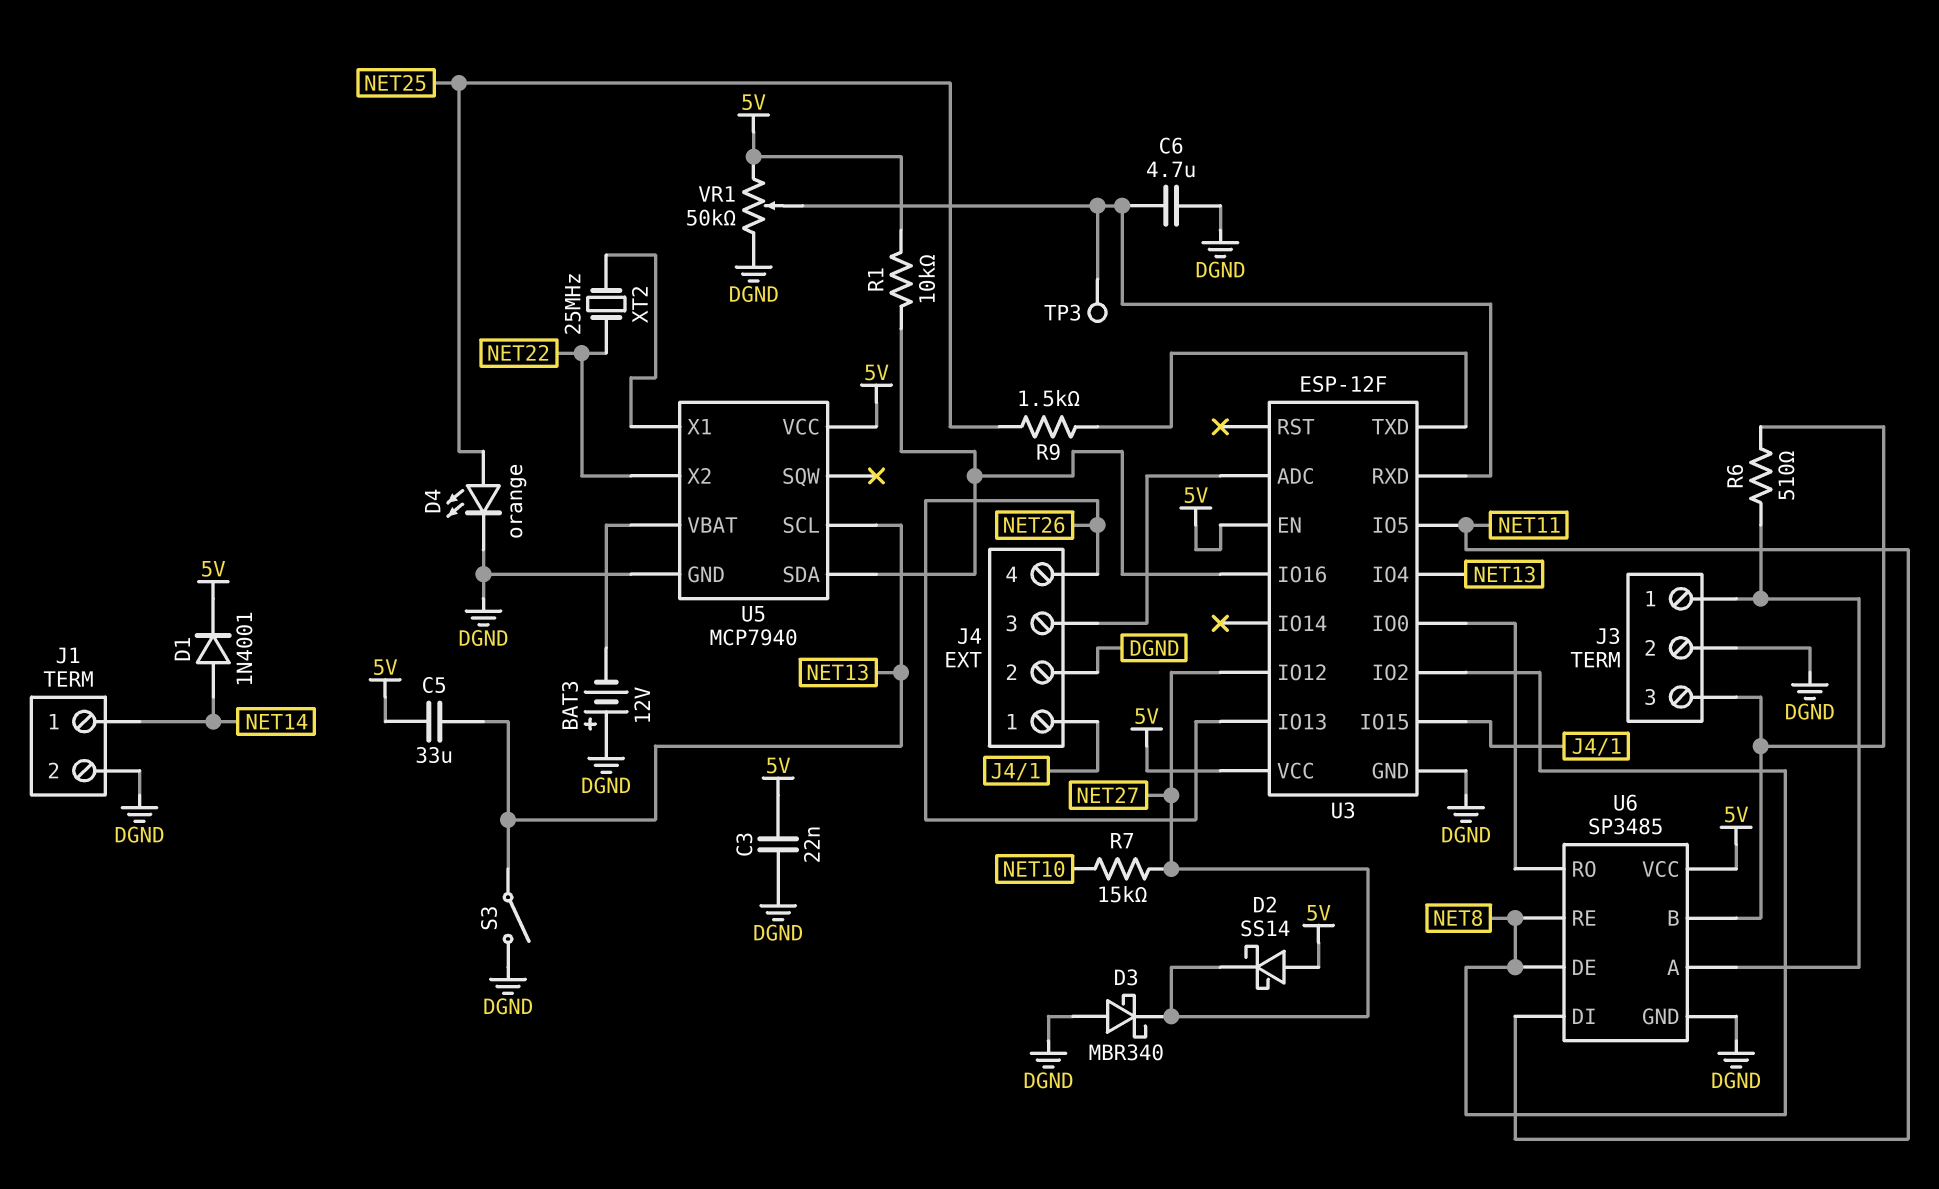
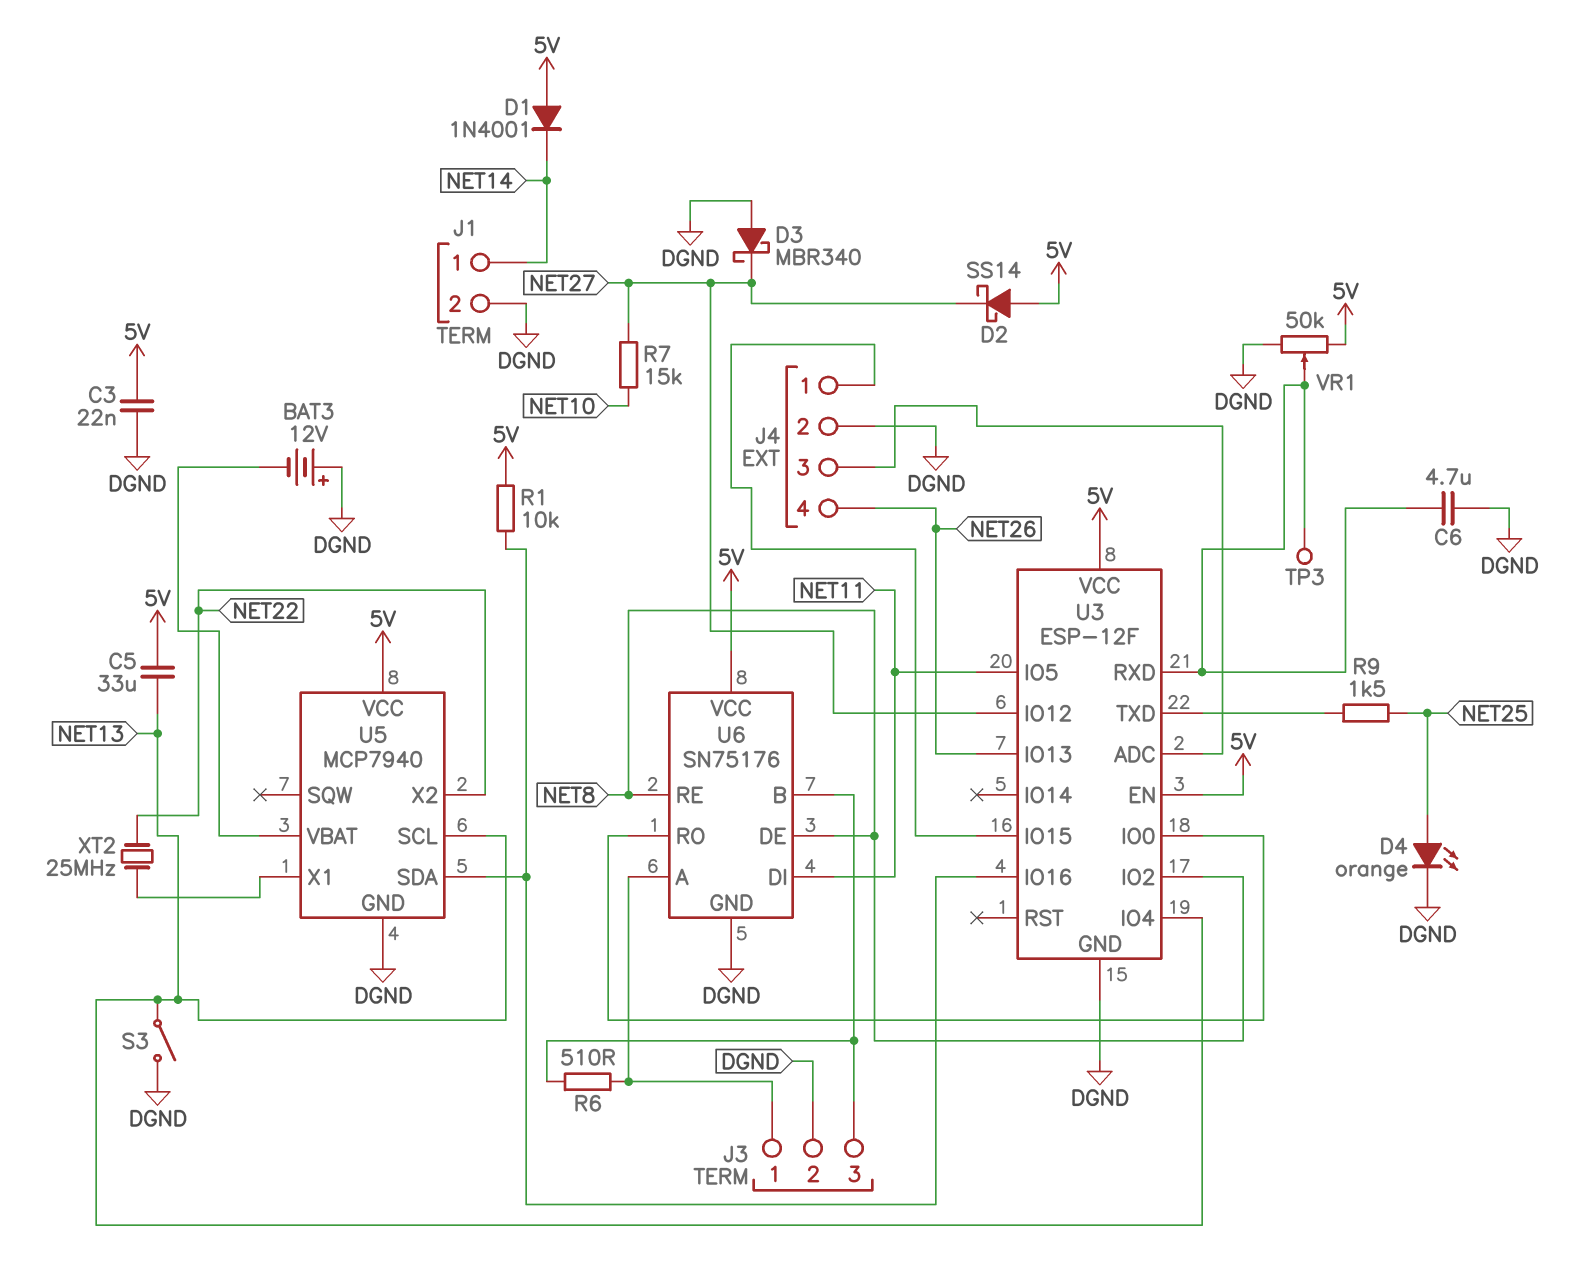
D1: diode 1N4001 (A NET14, K 5V) -> diode 1N4001 (A 5V, K NET14)
U6: SP3485 -> SN75176

